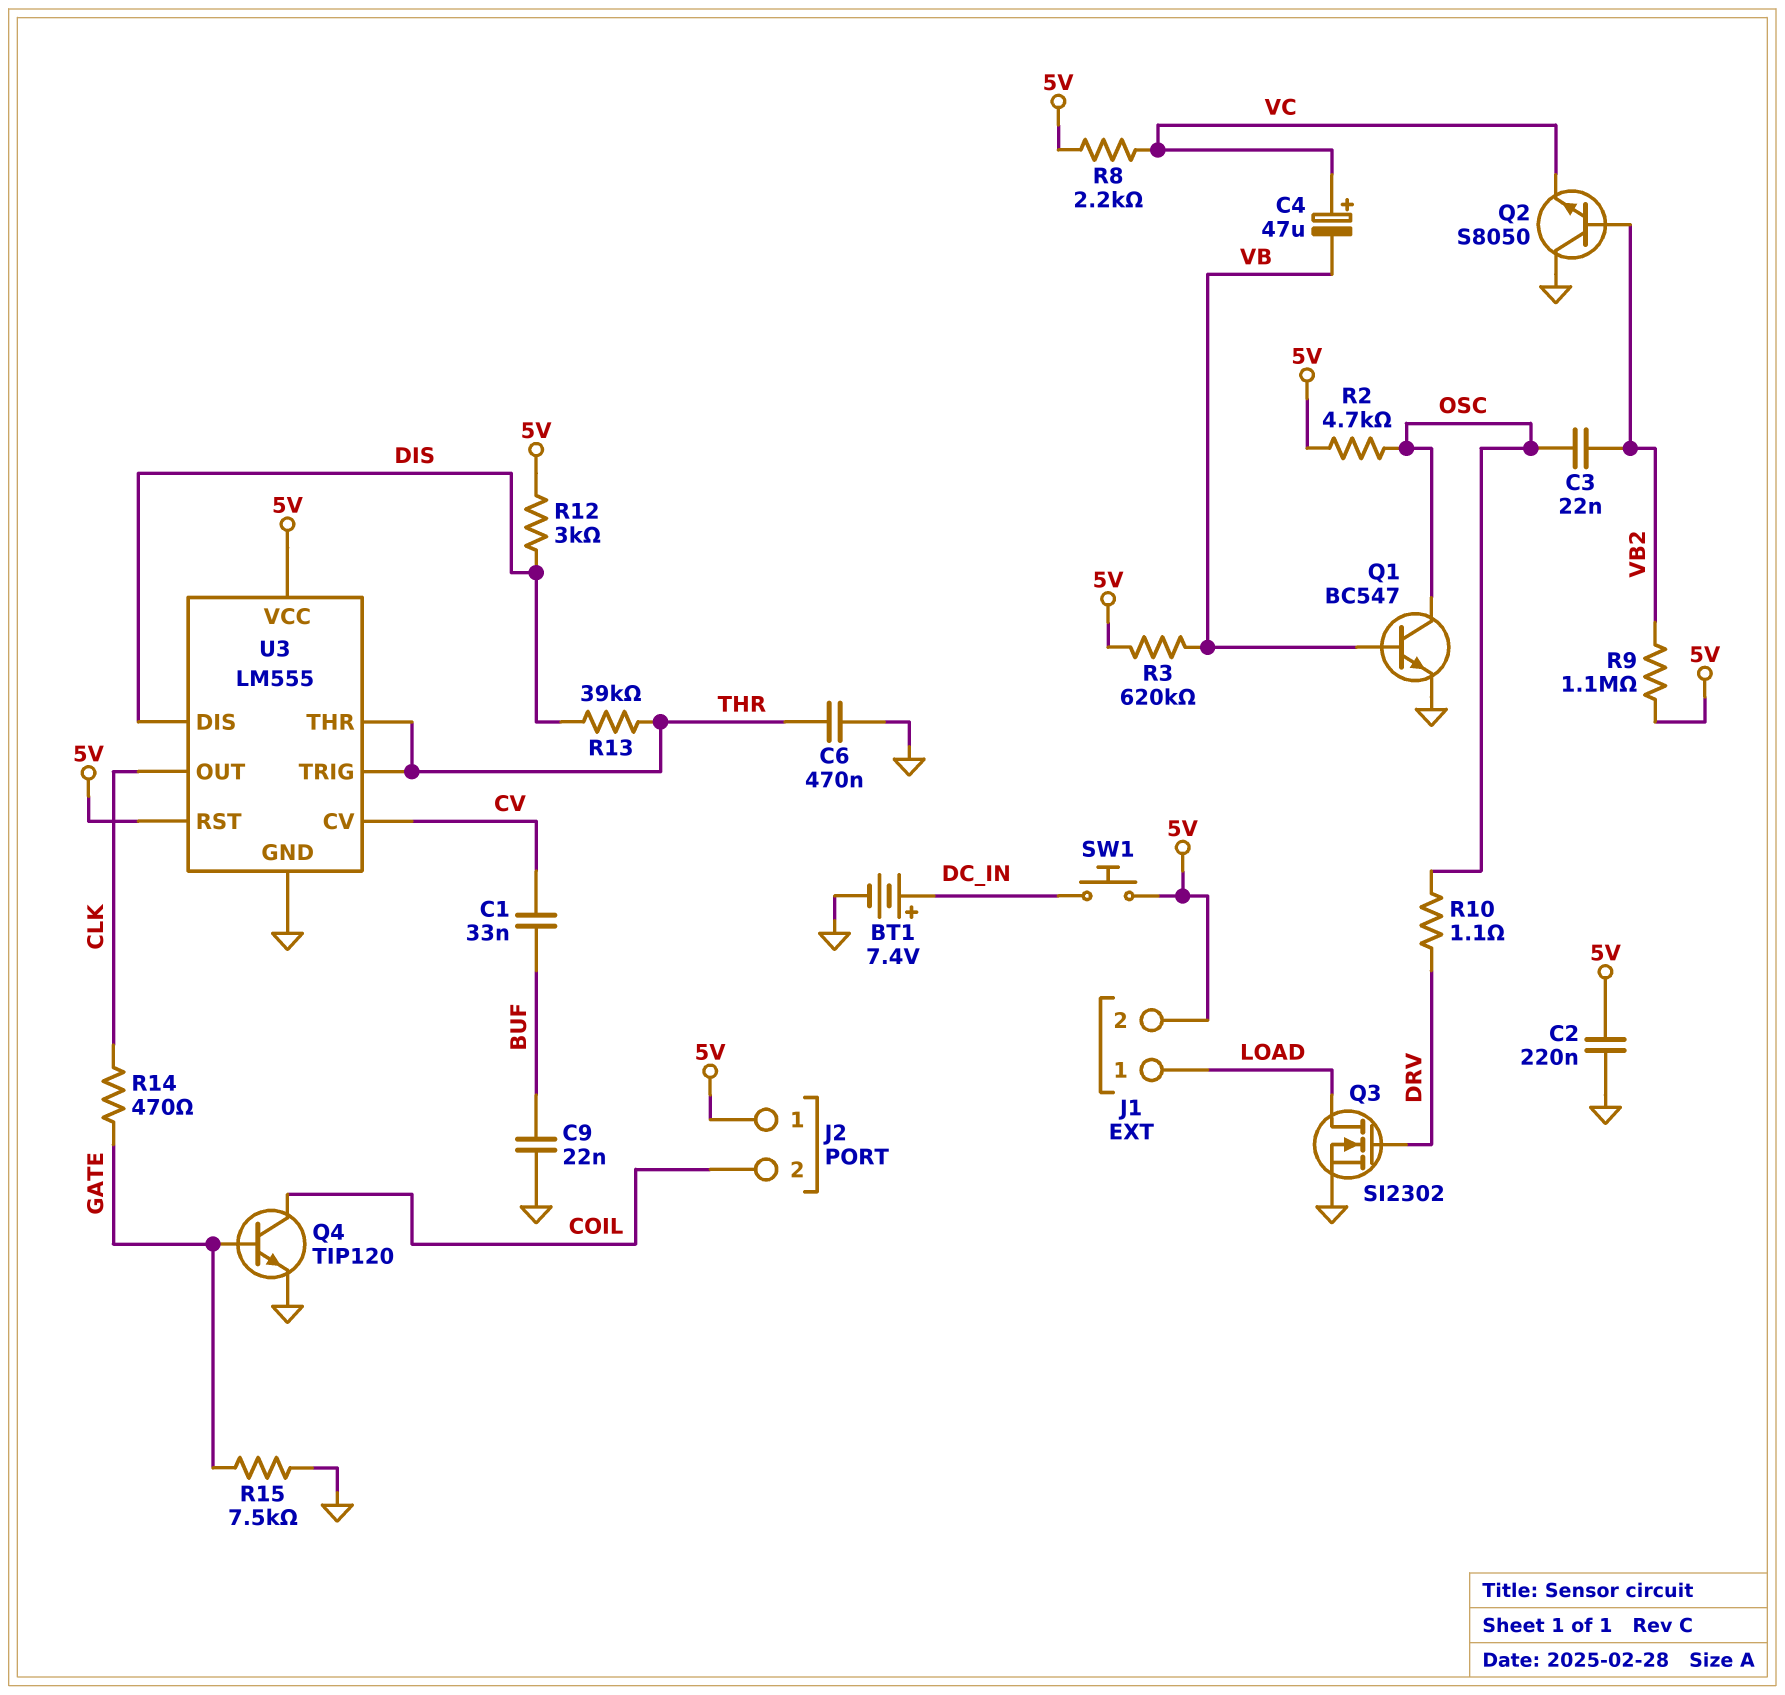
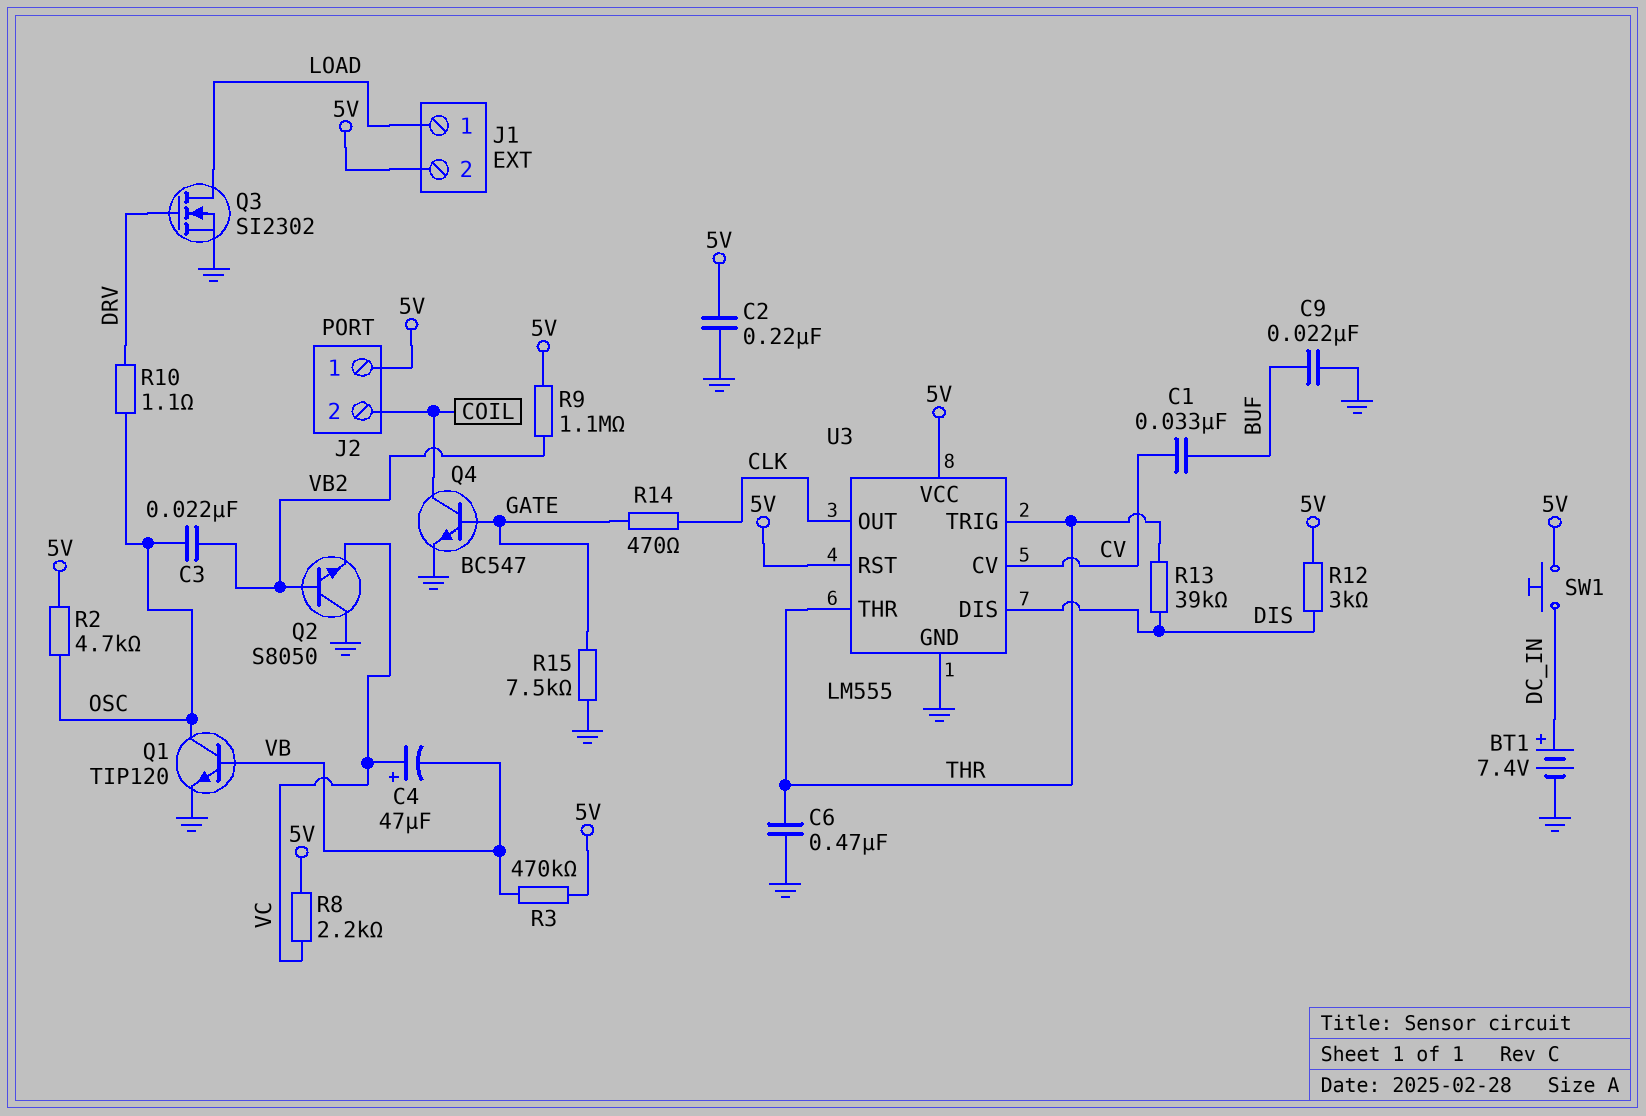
Q1: NPN BC547 (B VB, C OSC, E GND) -> NPN TIP120 (B VB, C OSC, E GND)
Q4: NPN TIP120 (B GATE, C COIL, E GND) -> NPN BC547 (B GATE, C COIL, E GND)
R3: 620k (5V, VB) -> 470k (5V, VB)

